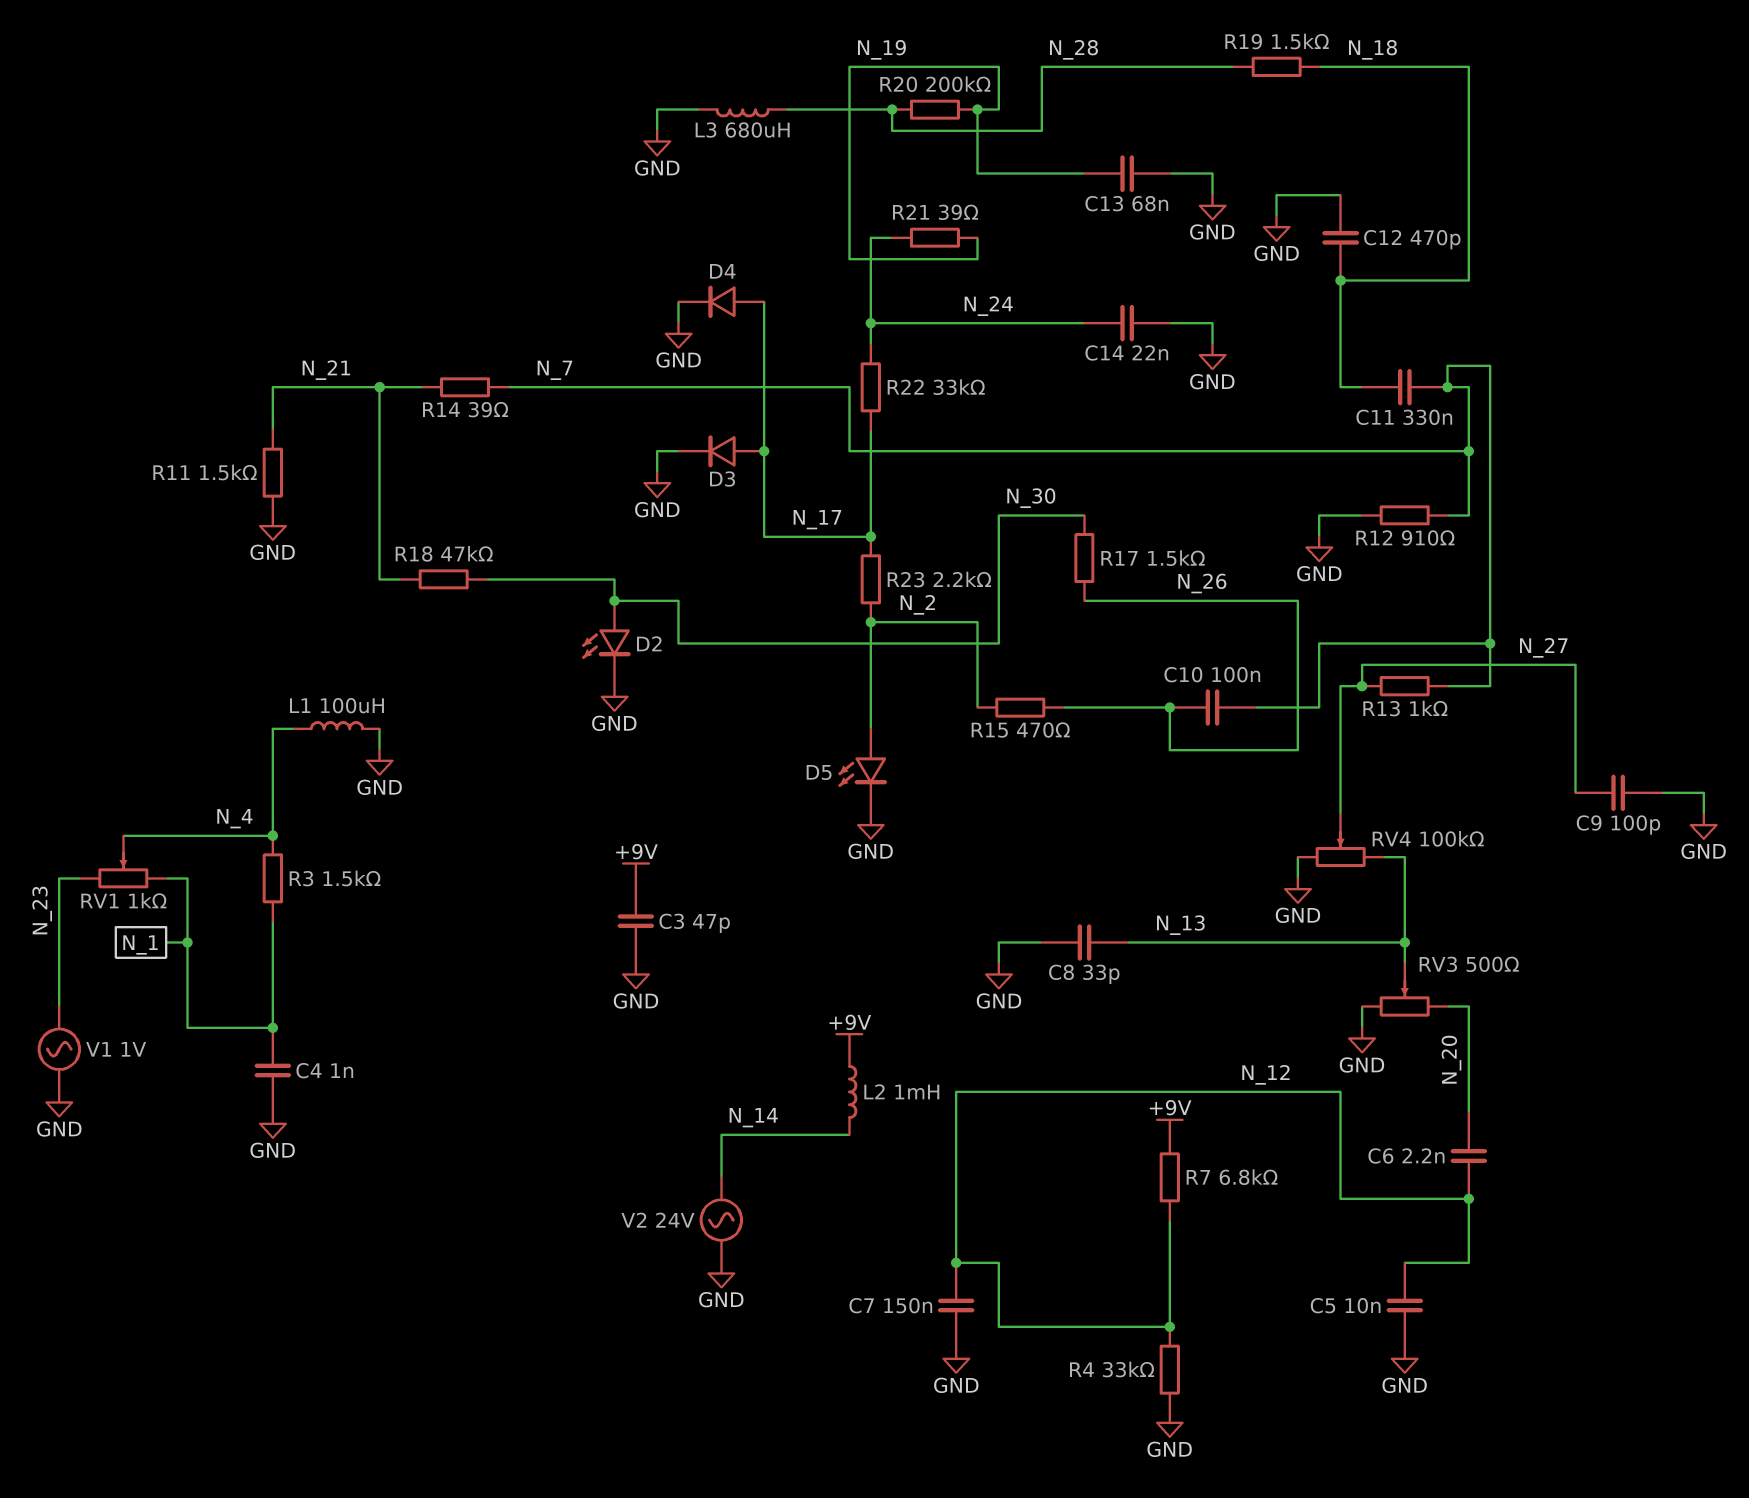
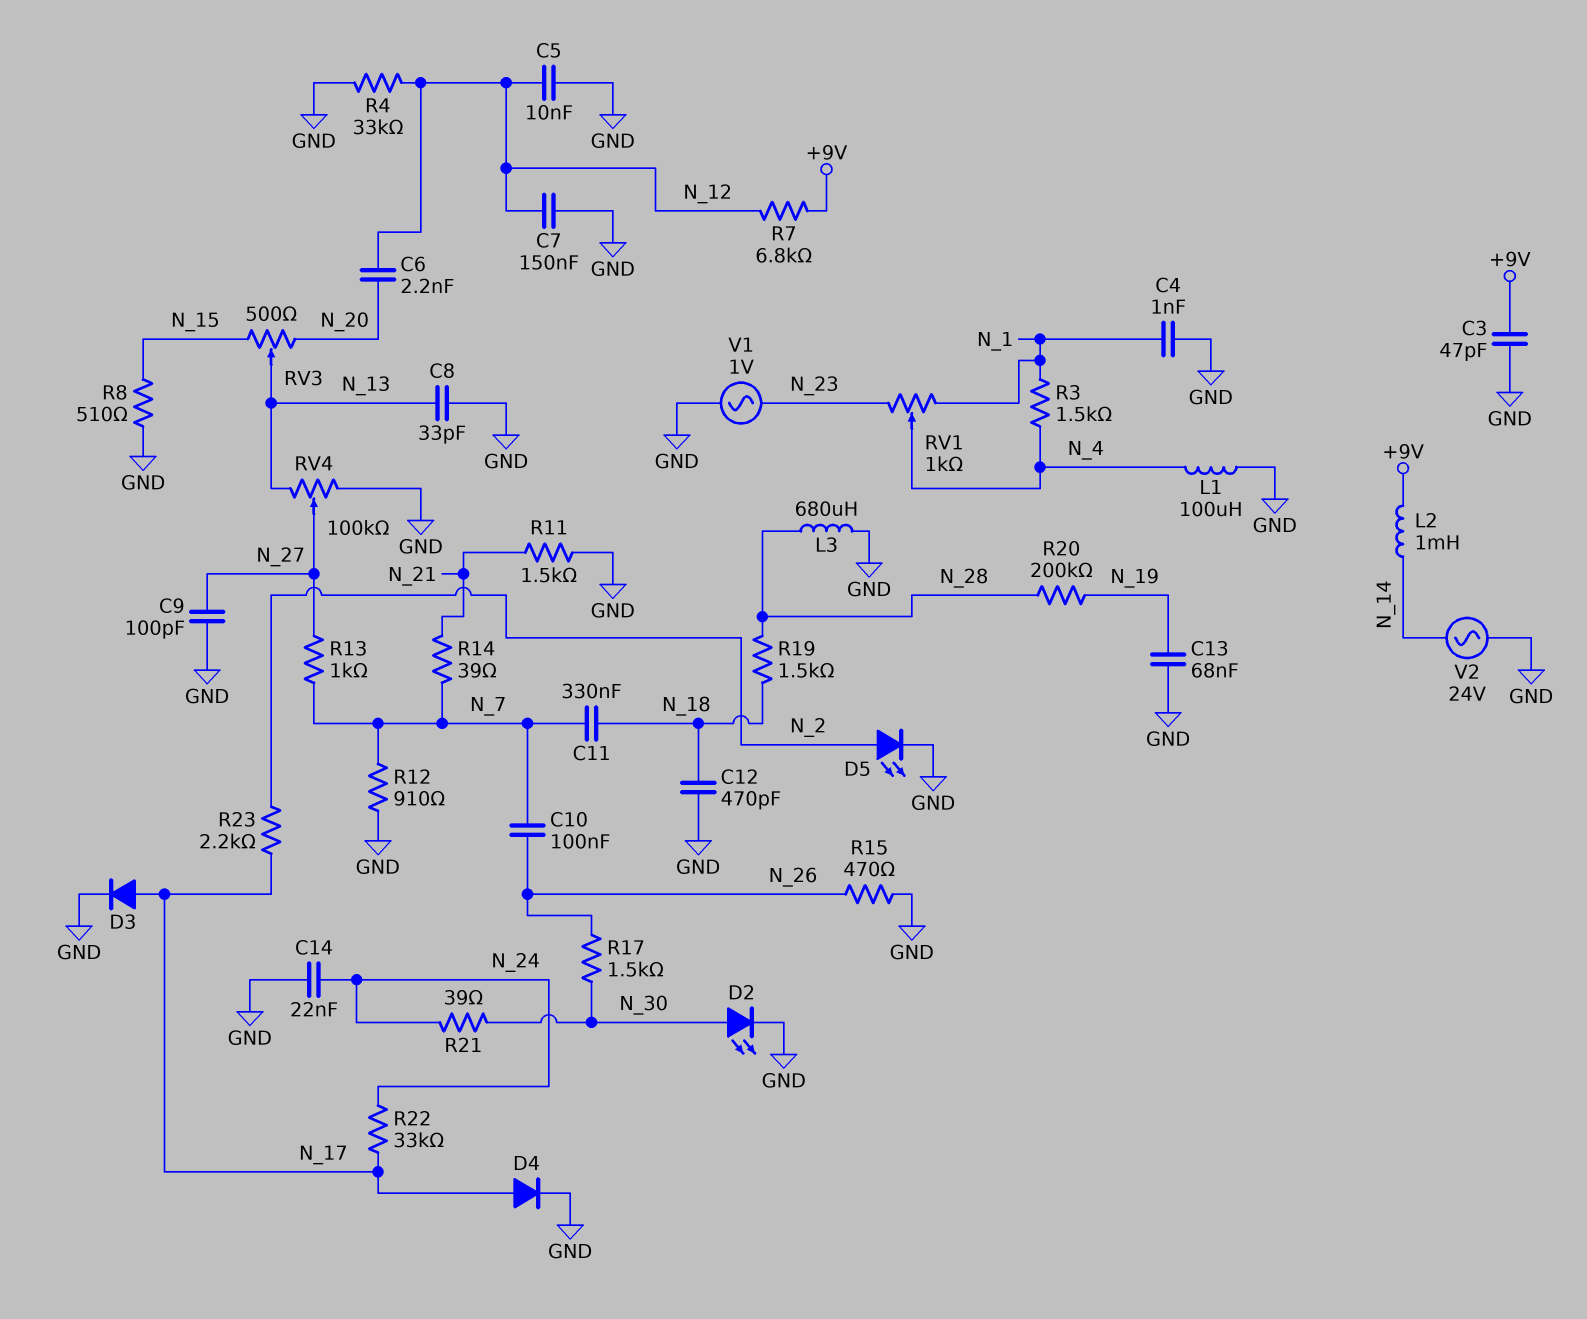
R8: none -> 510 (GND, N_15)
R15: 470 (N_2, N_26) -> 470 (GND, N_26)
R18: 47k (N_21, N_30) -> none
R21: 39 (N_19, N_24) -> 39 (N_24, N_30)
RV3: 500 (GND, N_20, wiper N_13) -> 500 (N_15, N_20, wiper N_13)

